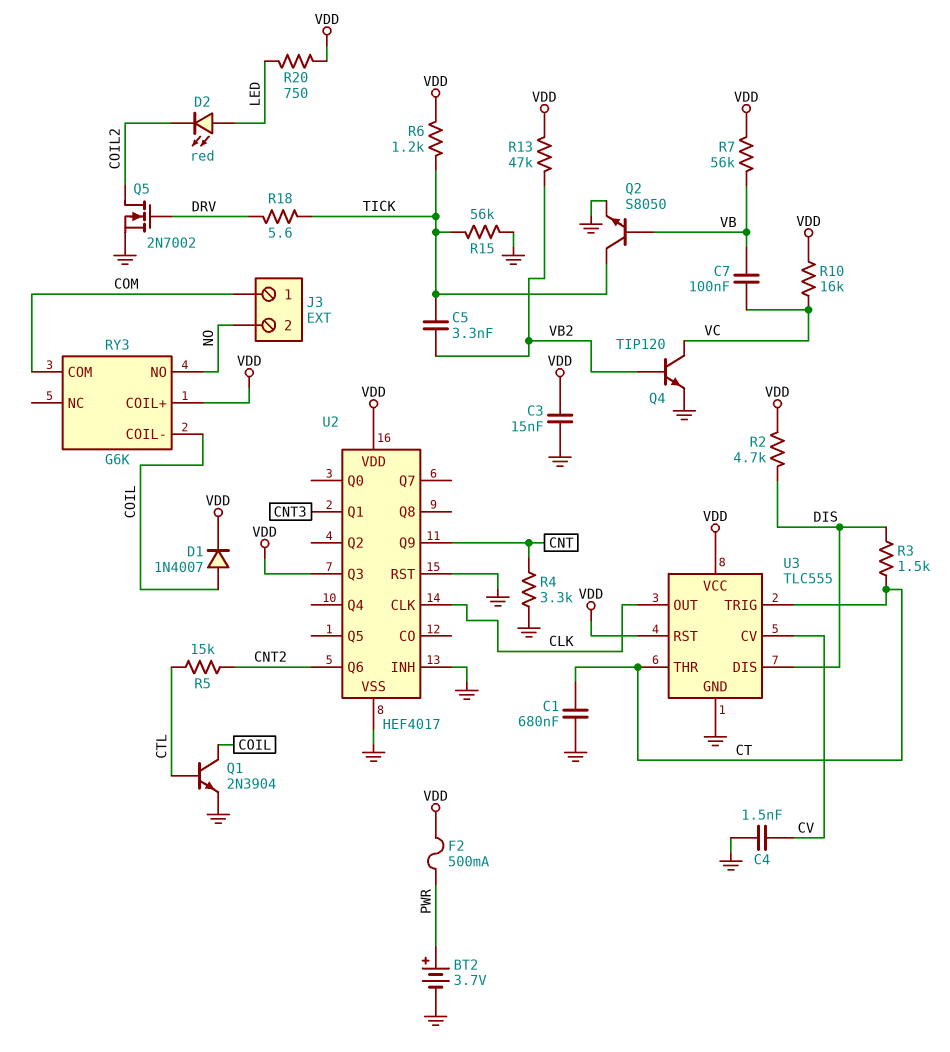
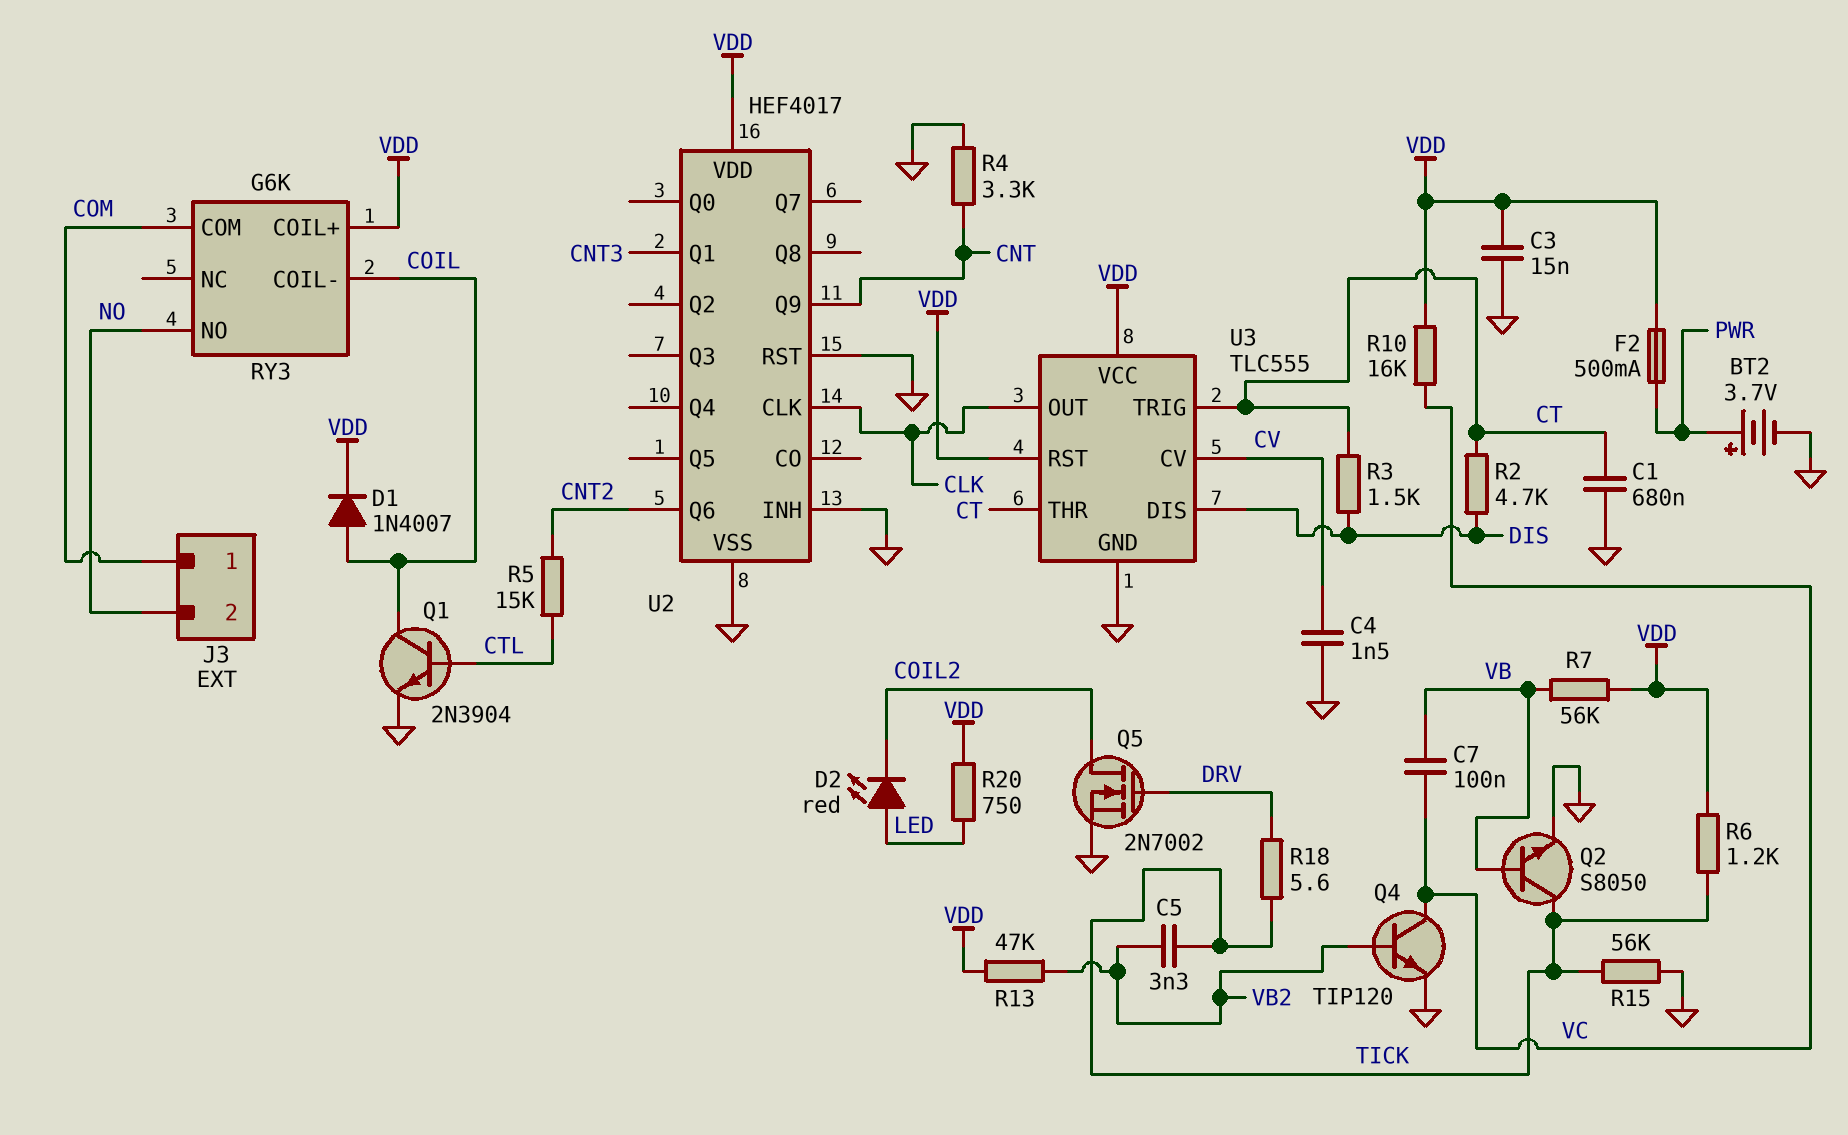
R2: 4.7k (DIS, VDD) -> 4.7k (CT, DIS)
U2 pin Q3: VDD -> none

